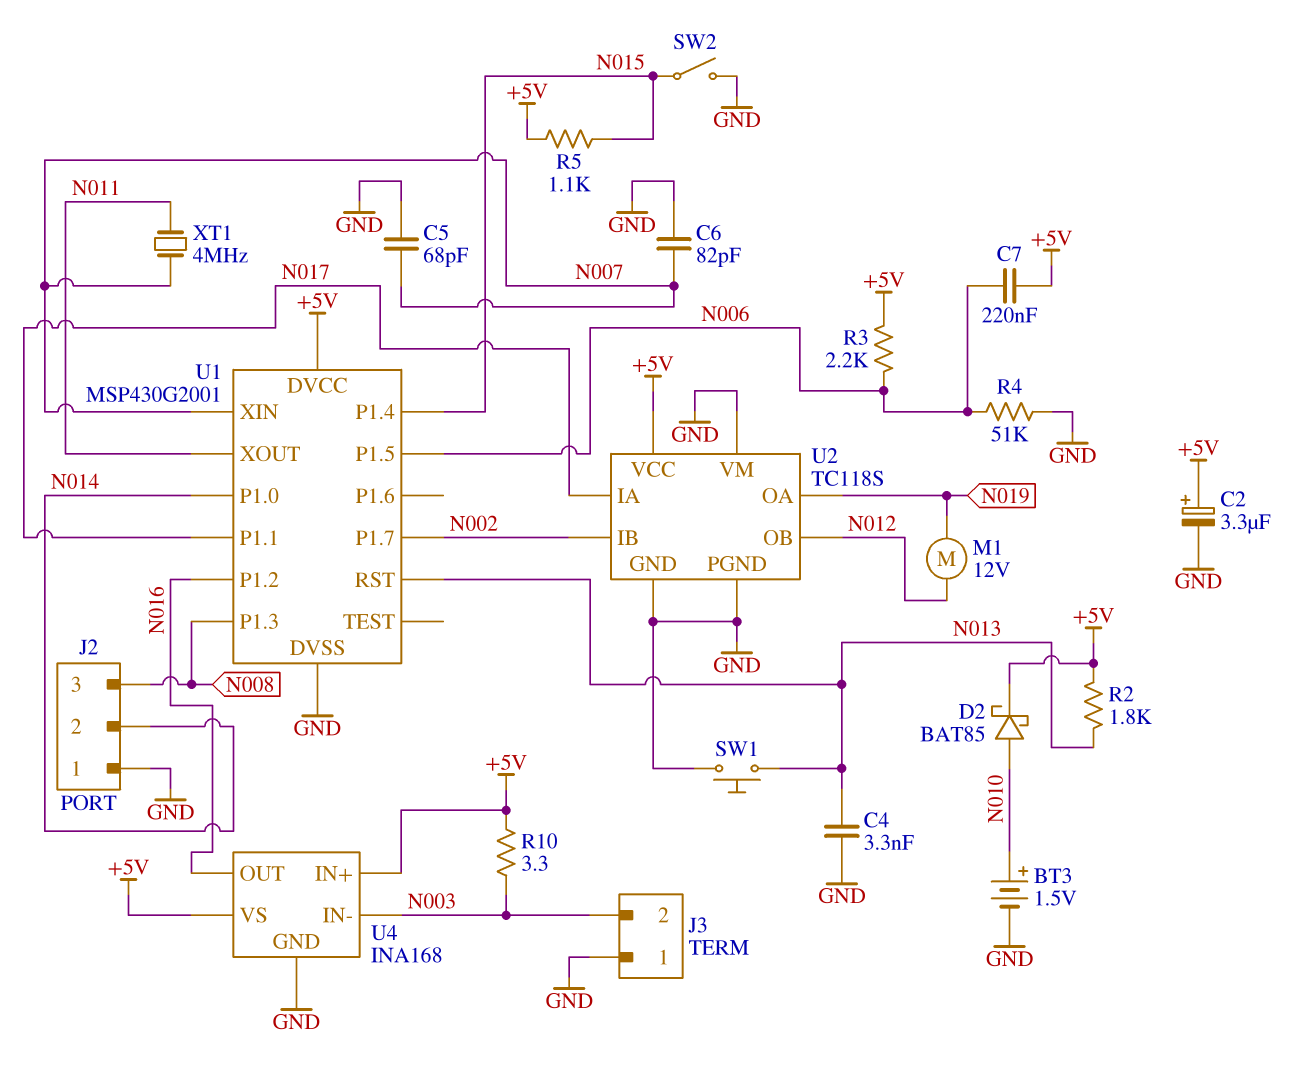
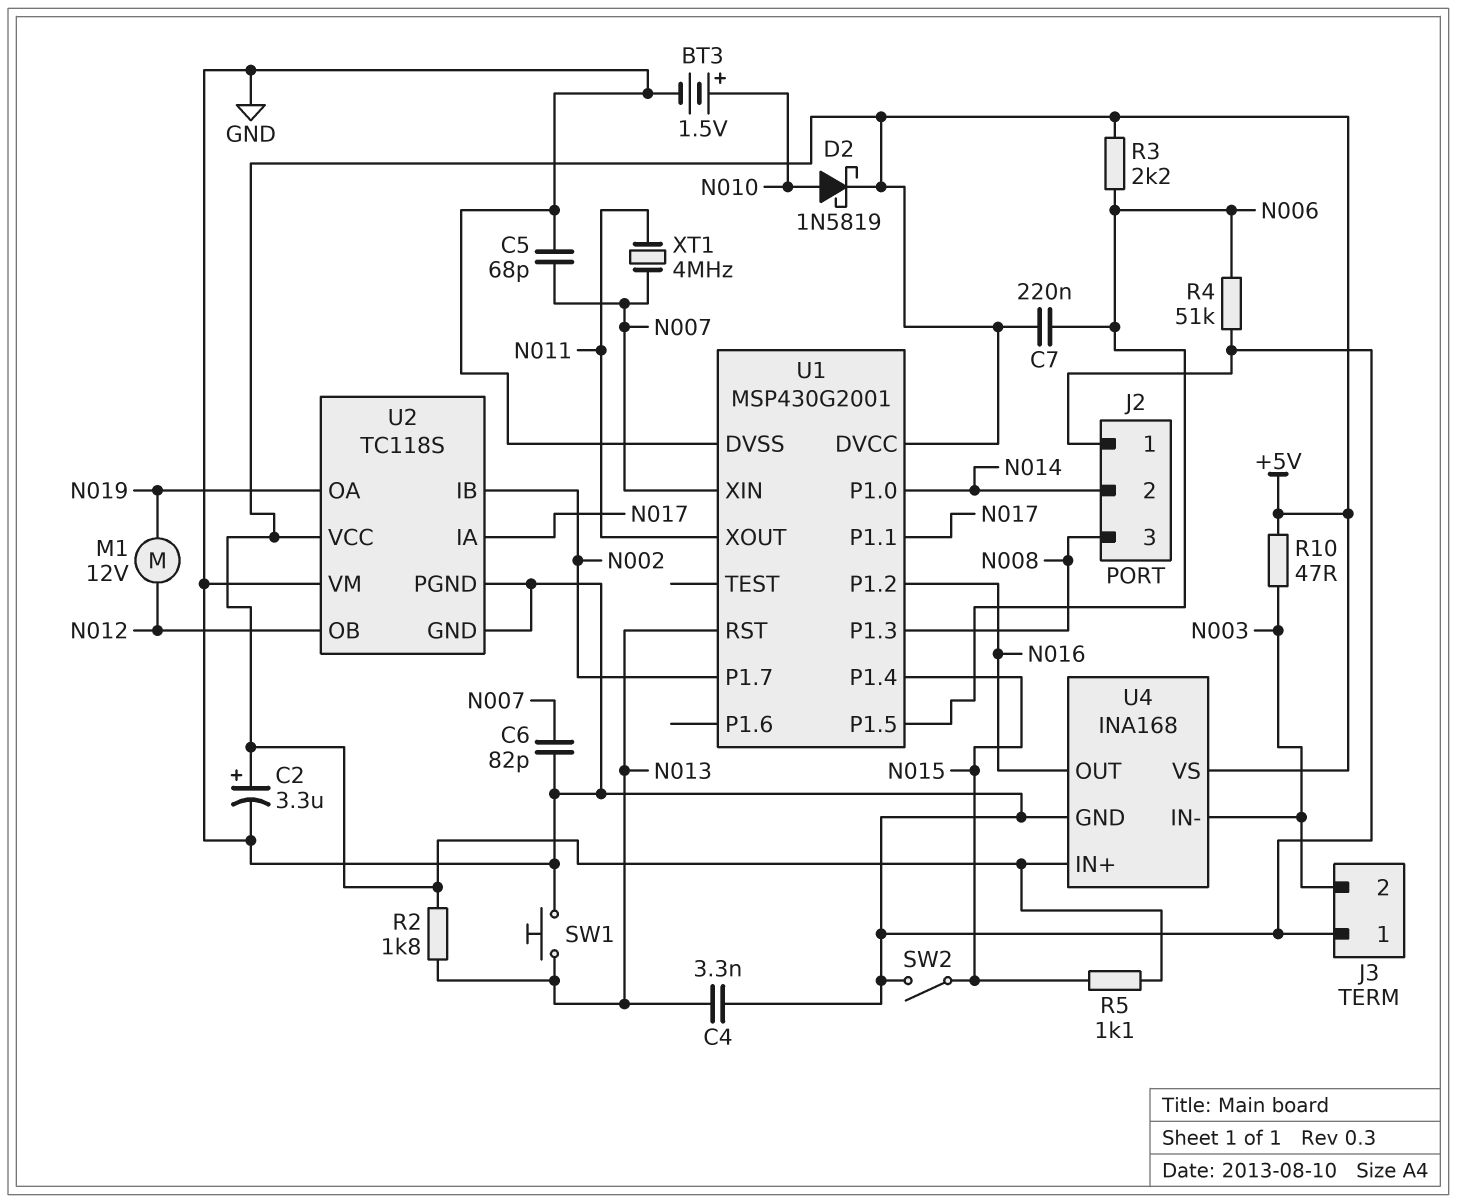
D2: schottky BAT85 (A N010, K +5V) -> schottky 1N5819 (A N010, K +5V)
R10: 3.3 (+5V, N003) -> 47 (+5V, N003)

